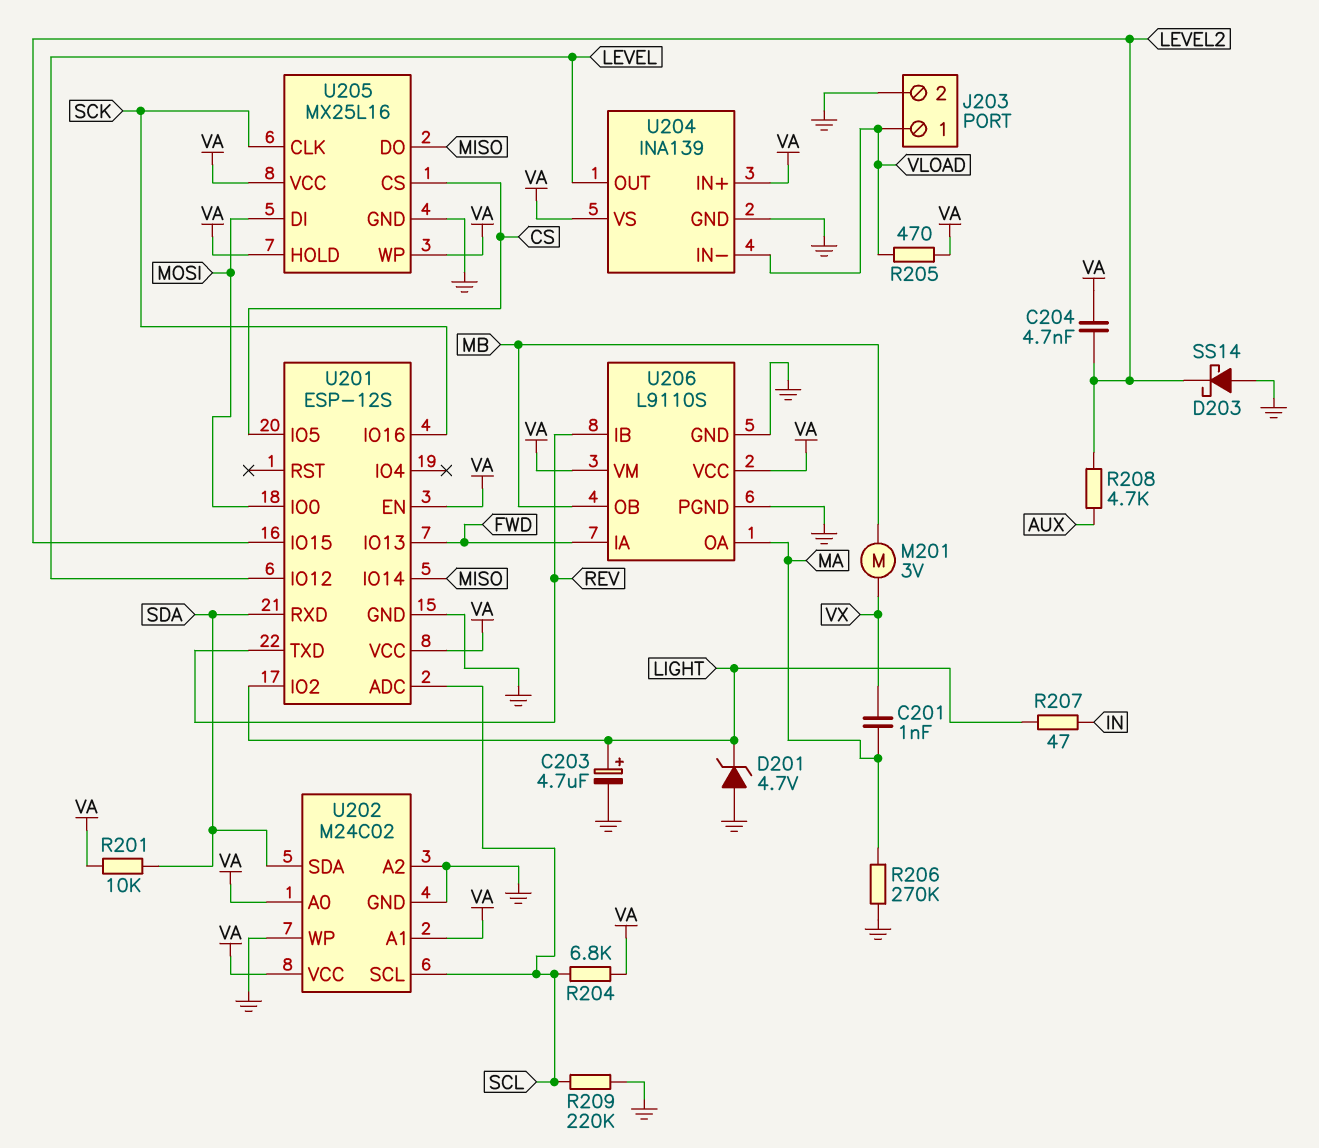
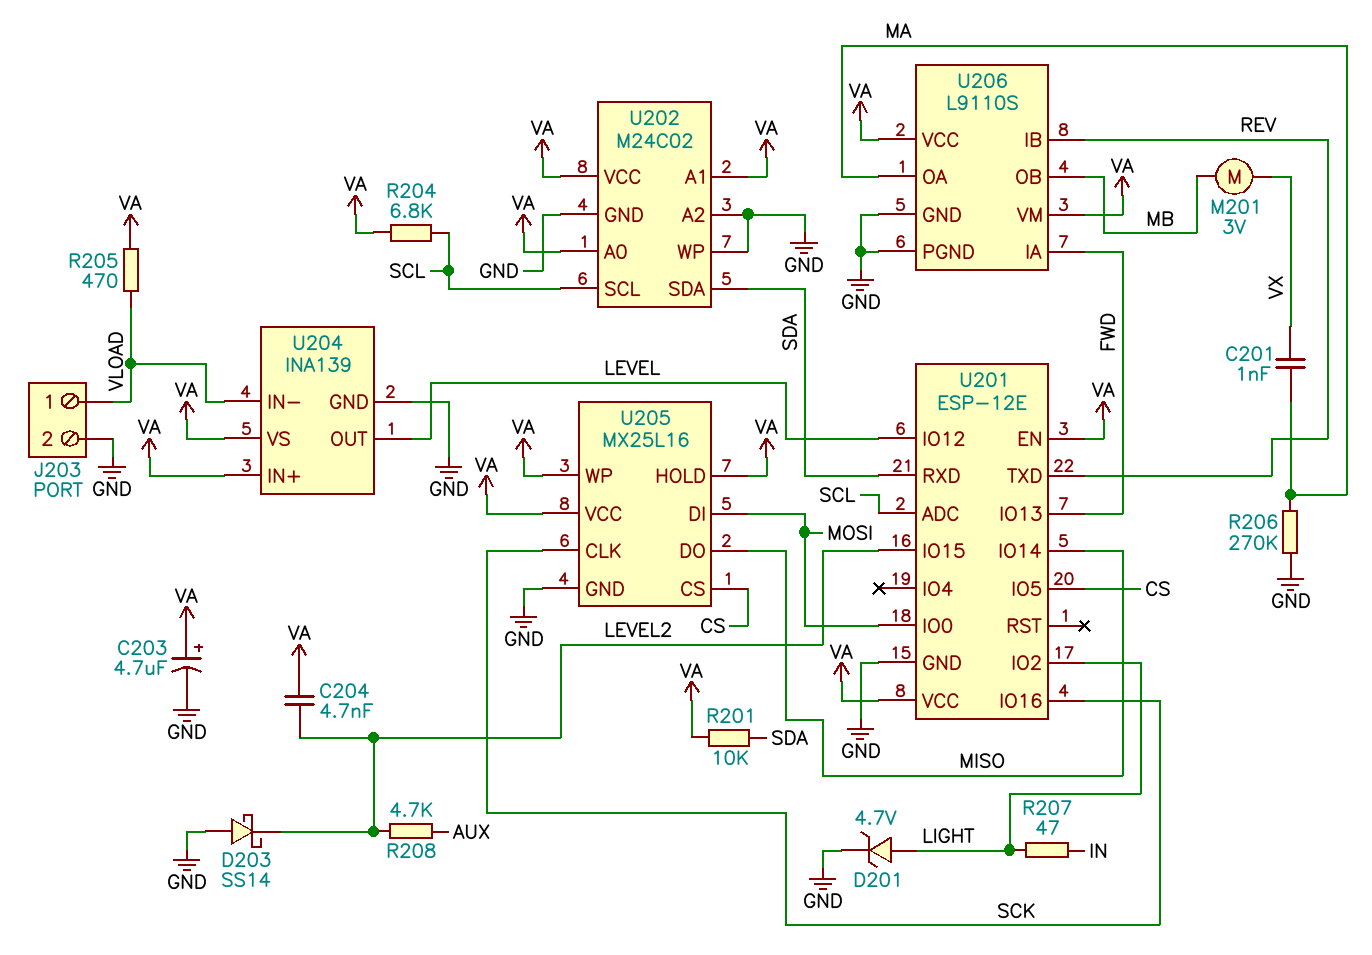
C203: 4.7uF (plus LIGHT, minus GND) -> 4.7uF (plus VA, minus GND)
D201: zener 4.7V (A GND, K LIGHT) -> zener 4.7V (A LIGHT, K GND)
R209: 220k (GND, SCL) -> none
U201: ESP-12S -> ESP-12E

